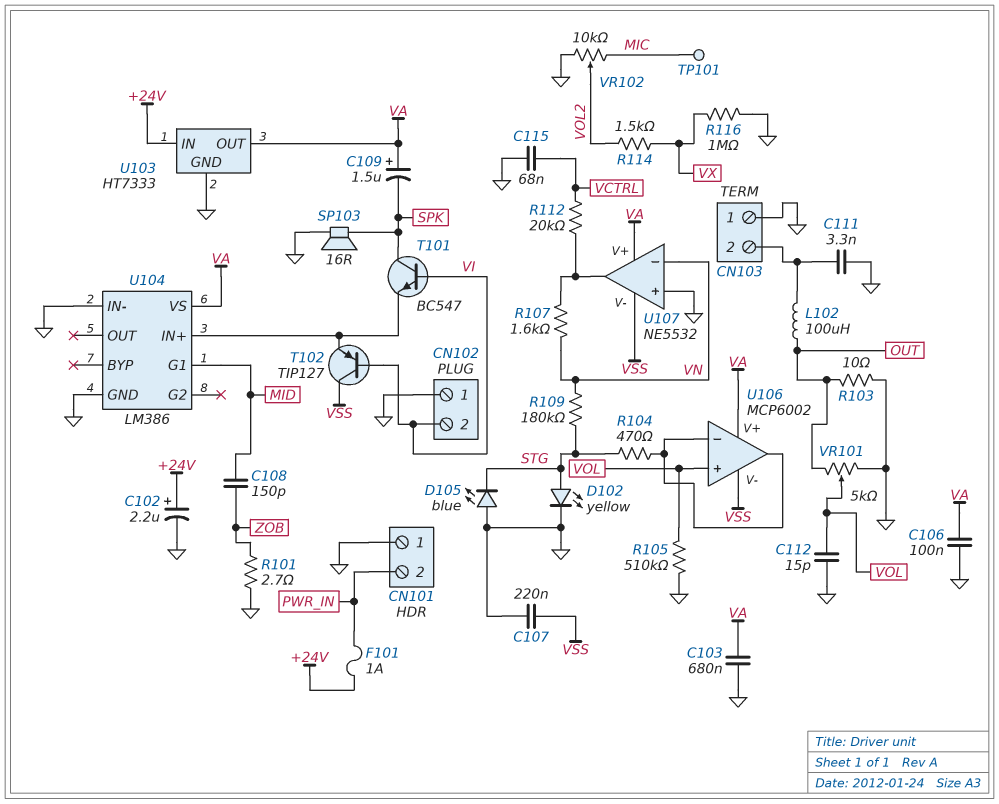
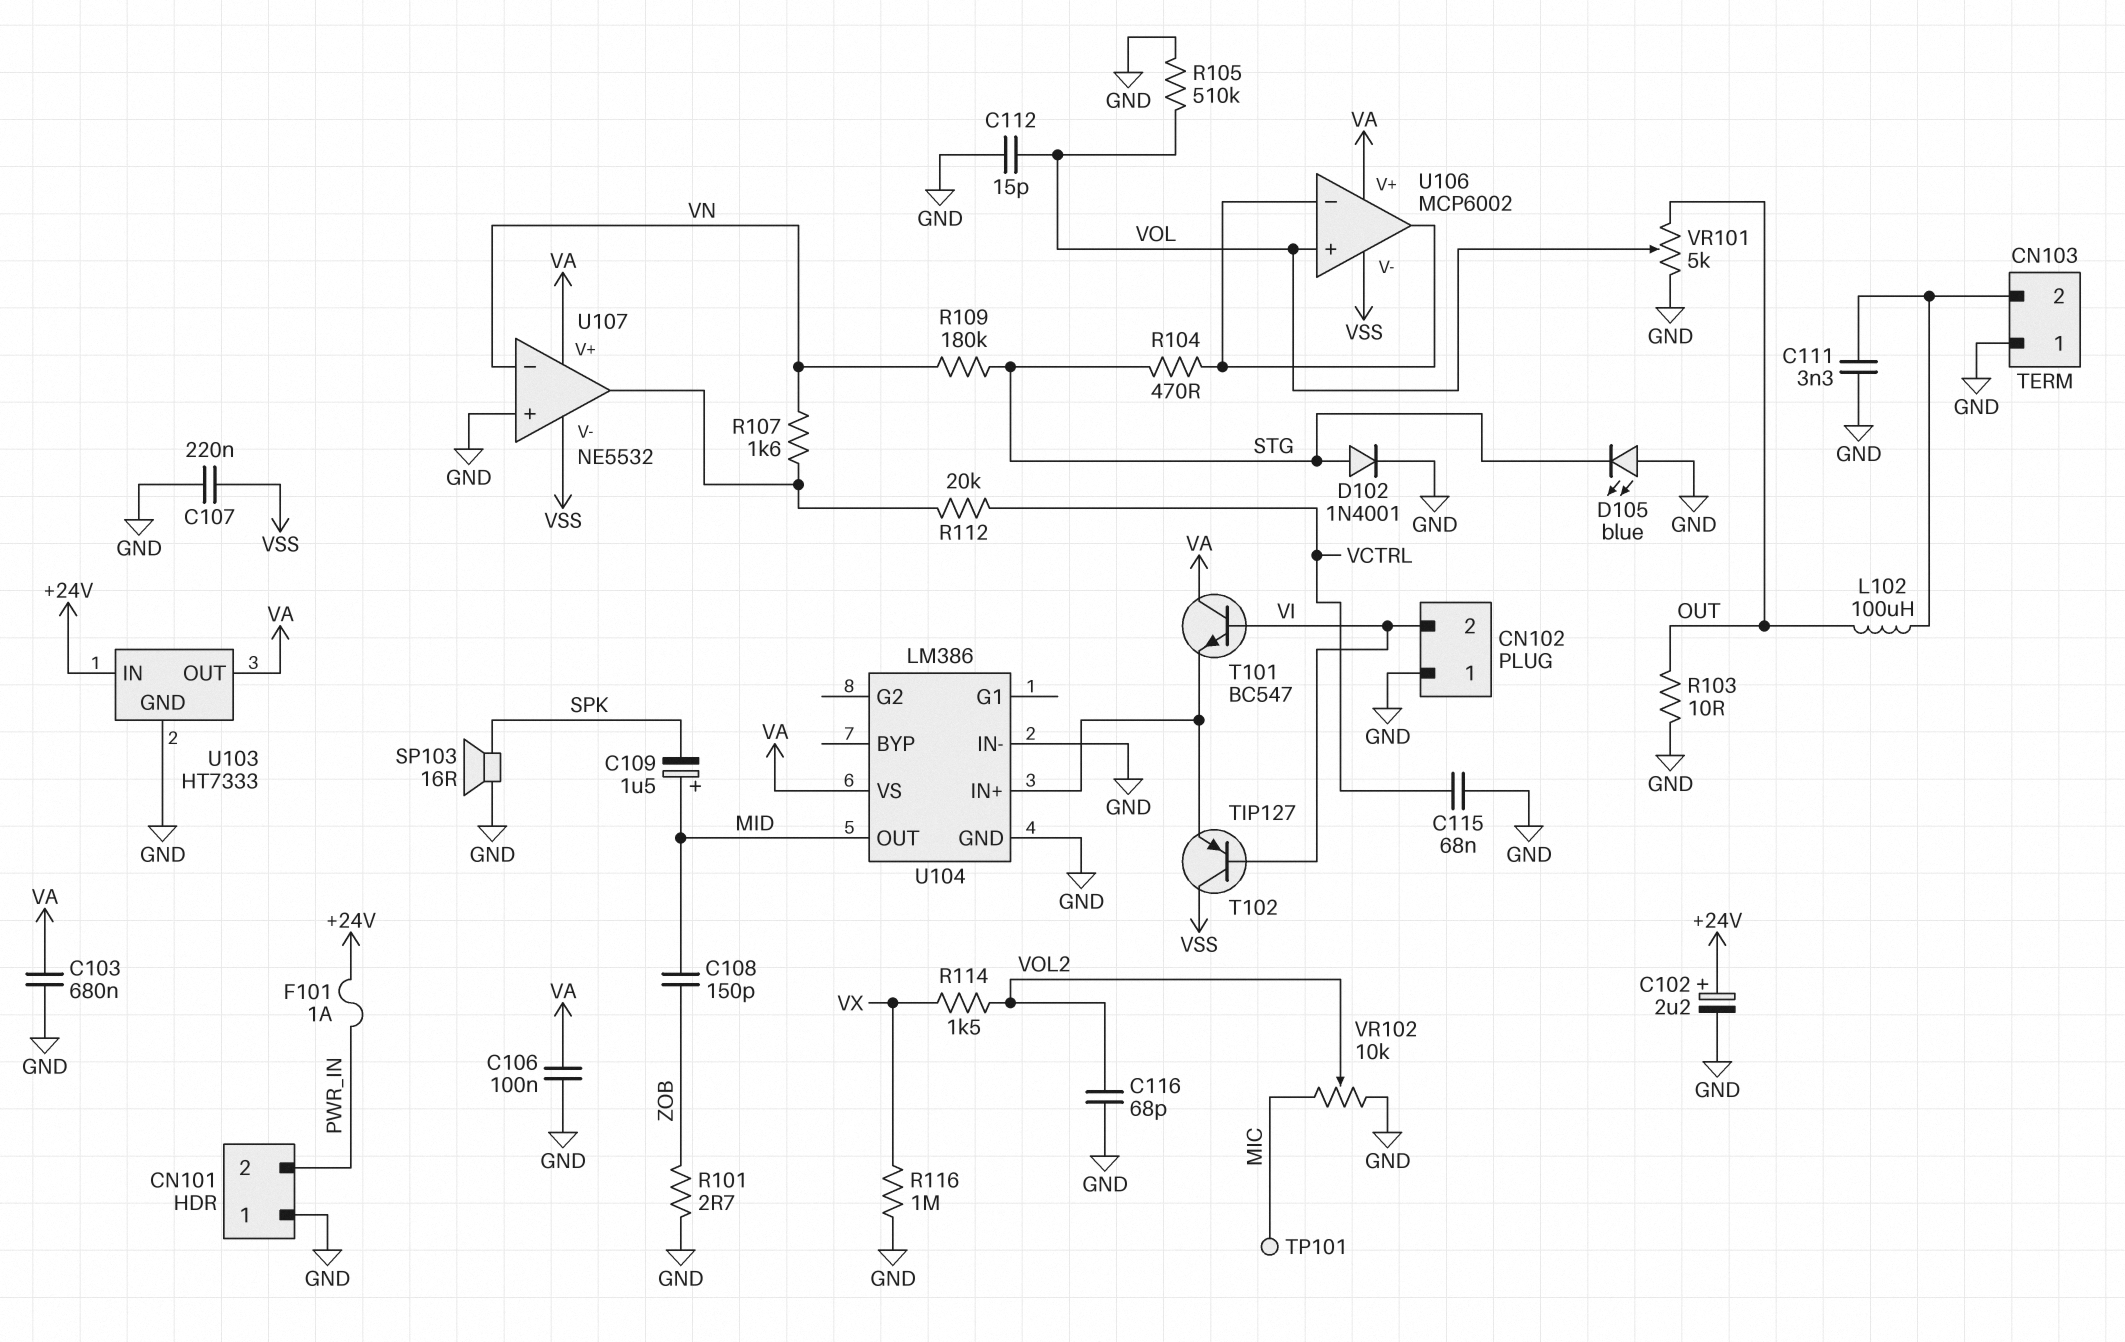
C109: 1.5uF (plus VA, minus SPK) -> 1.5uF (plus MID, minus SPK)
C116: none -> 68pF (GND, VOL2)
D102: LED yellow (A STG, K GND) -> diode 1N4001 (A STG, K GND)
T101: NPN BC547 (B VI, C SPK, E U104/IN+) -> NPN BC547 (B VI, C VA, E U104/IN+)
U104 pin G1: MID -> none
U104 pin OUT: none -> MID

